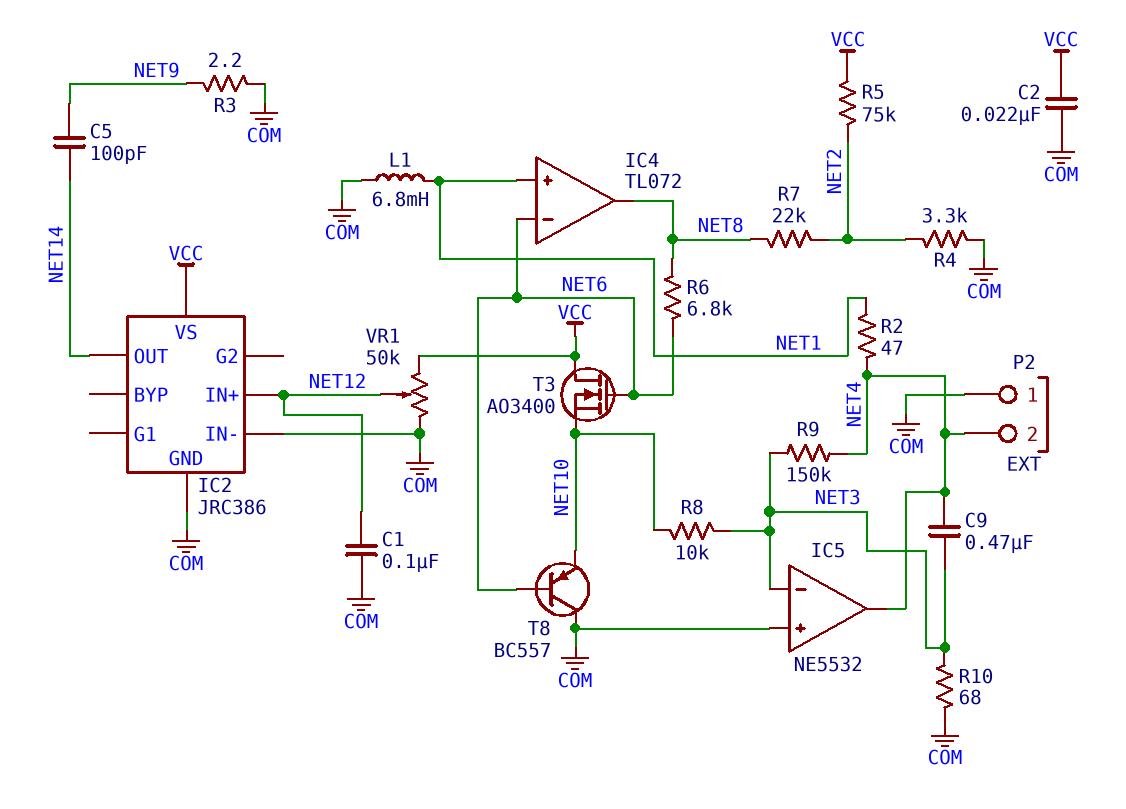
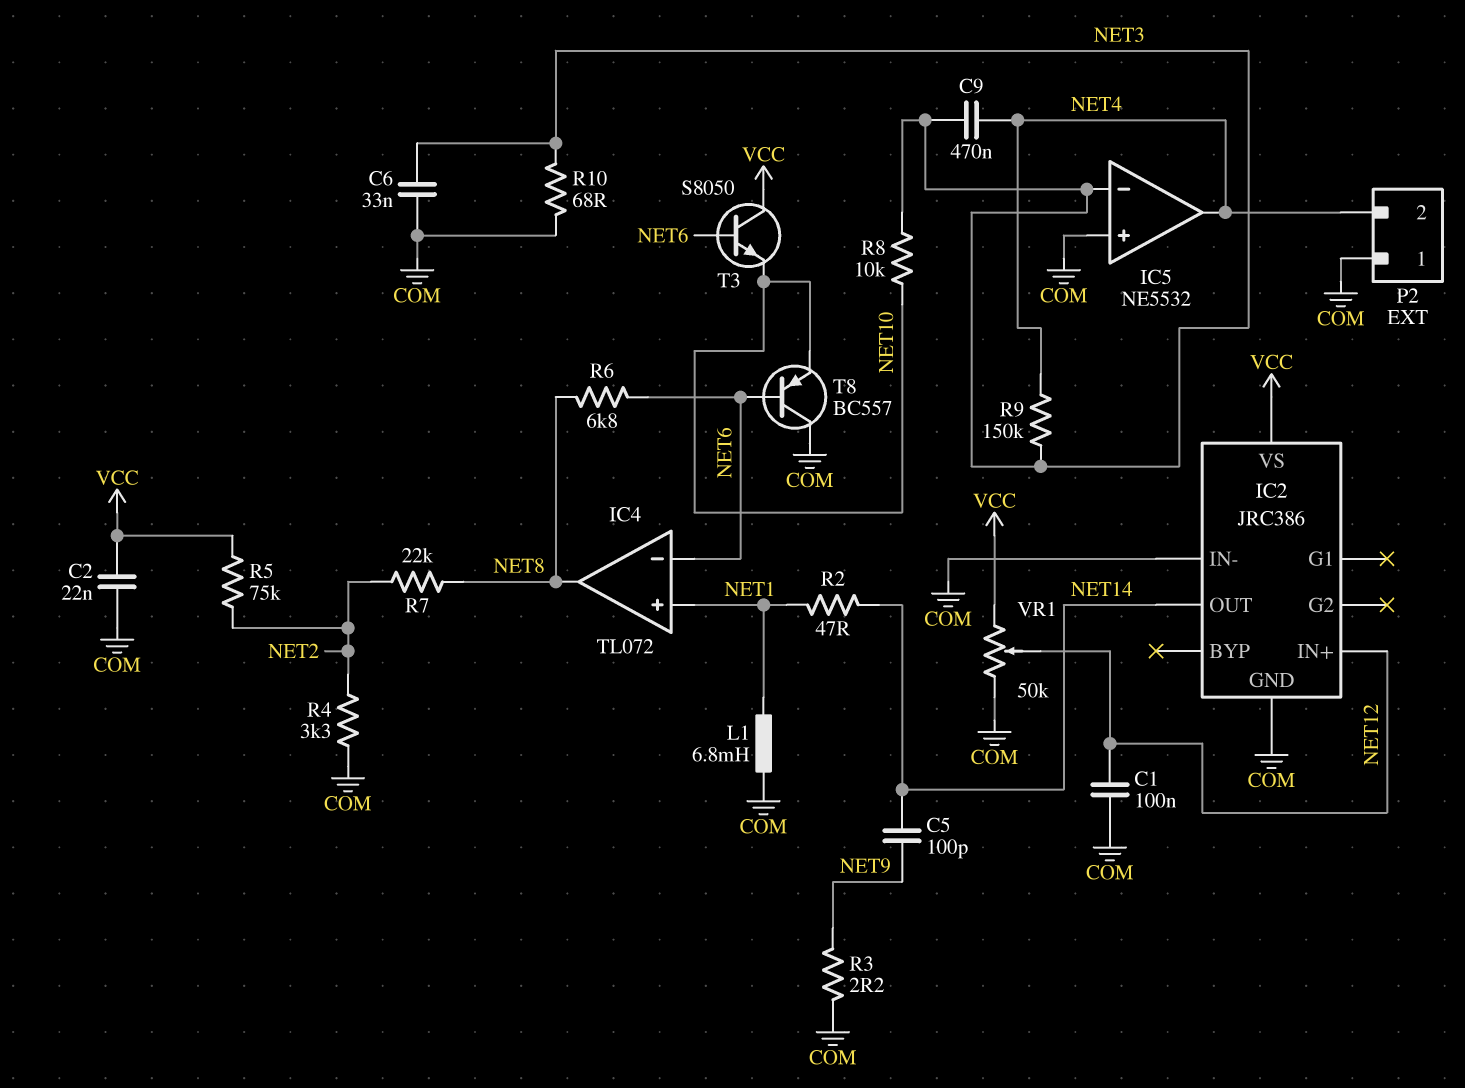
C6: none -> 33nF (COM, NET3)
R2: 47 (NET1, NET4) -> 47 (NET1, NET14)
T3: NMOS AO3400 (G NET6, D VCC, S NET10) -> NPN S8050 (B NET6, C VCC, E NET10)

